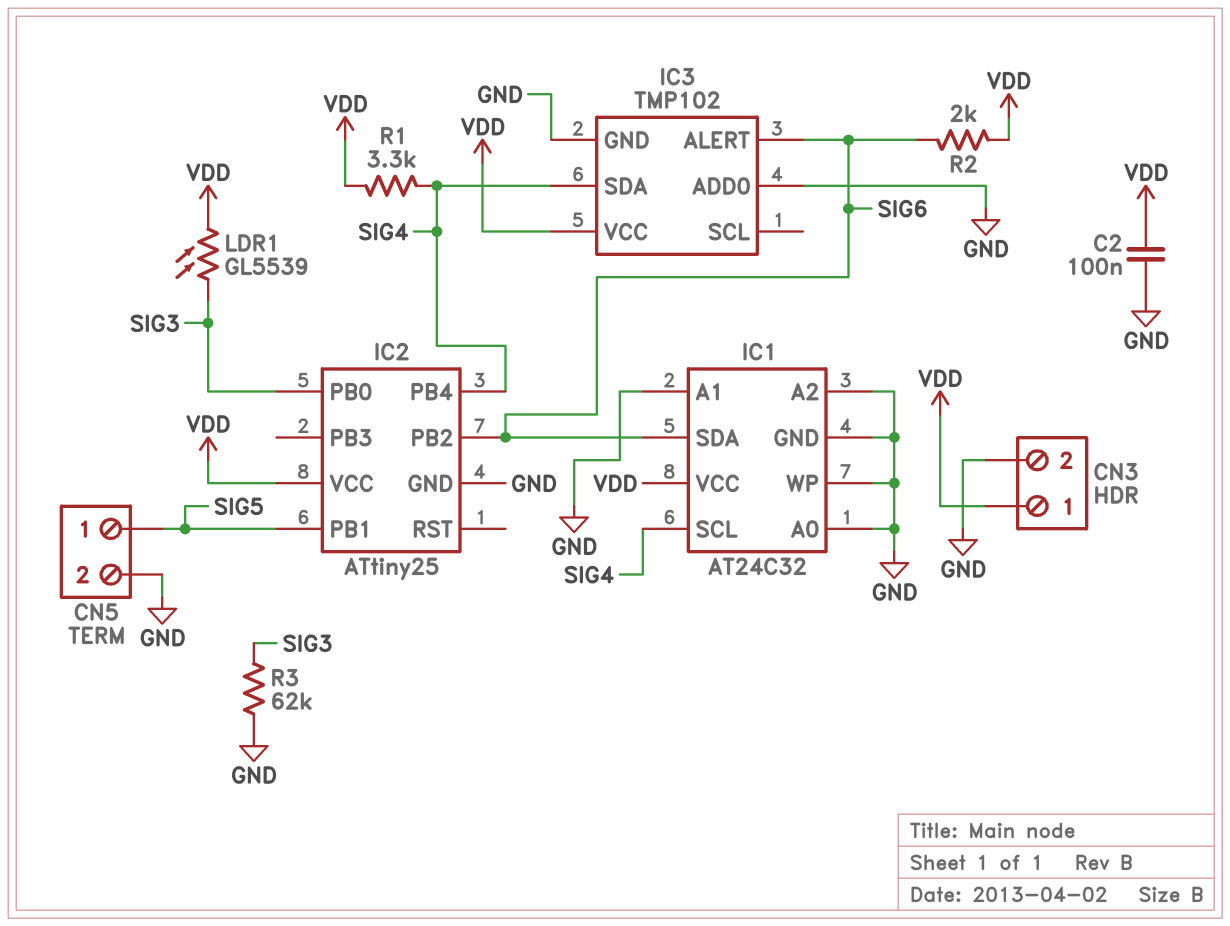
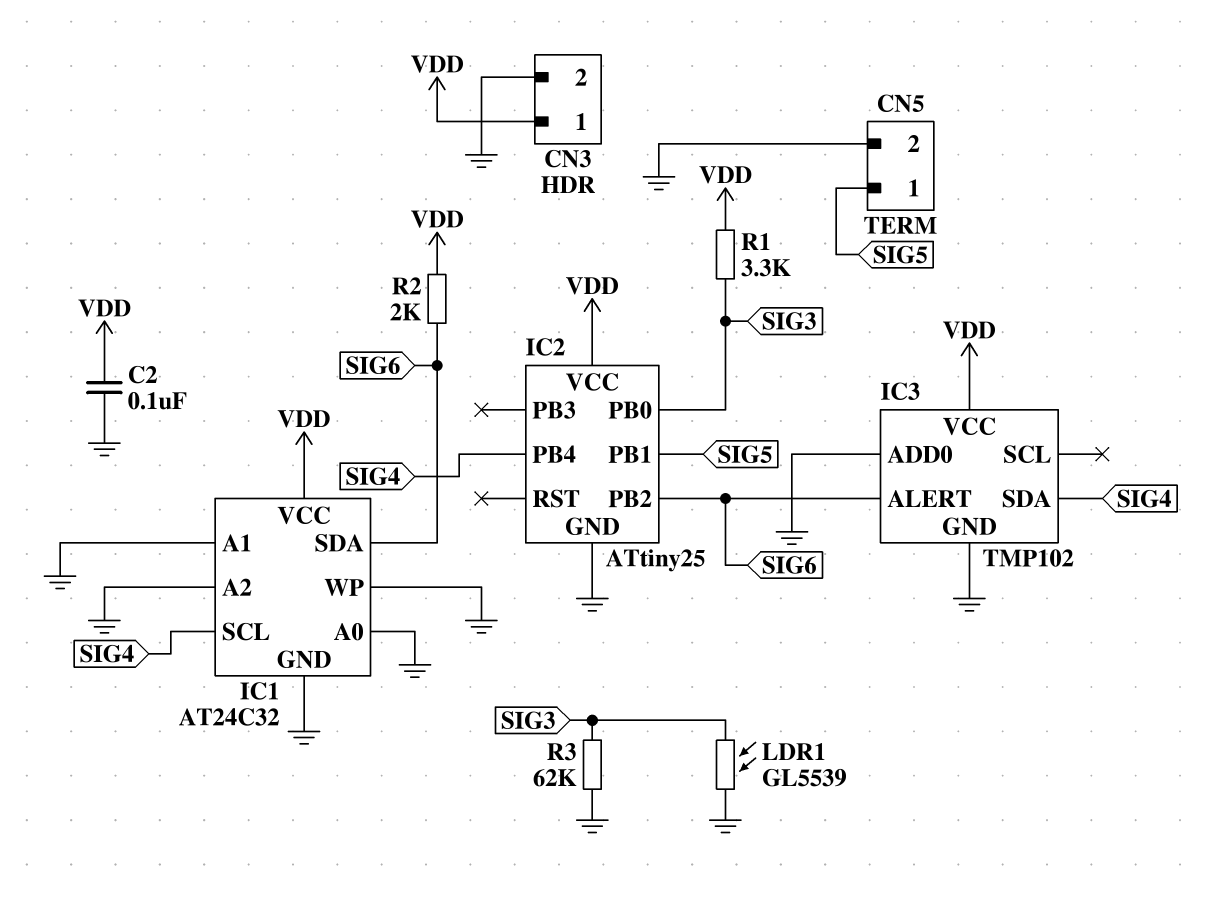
LDR1: GL5539 (SIG3, VDD) -> GL5539 (GND, SIG3)
R1: 3.3k (SIG4, VDD) -> 3.3k (SIG3, VDD)

